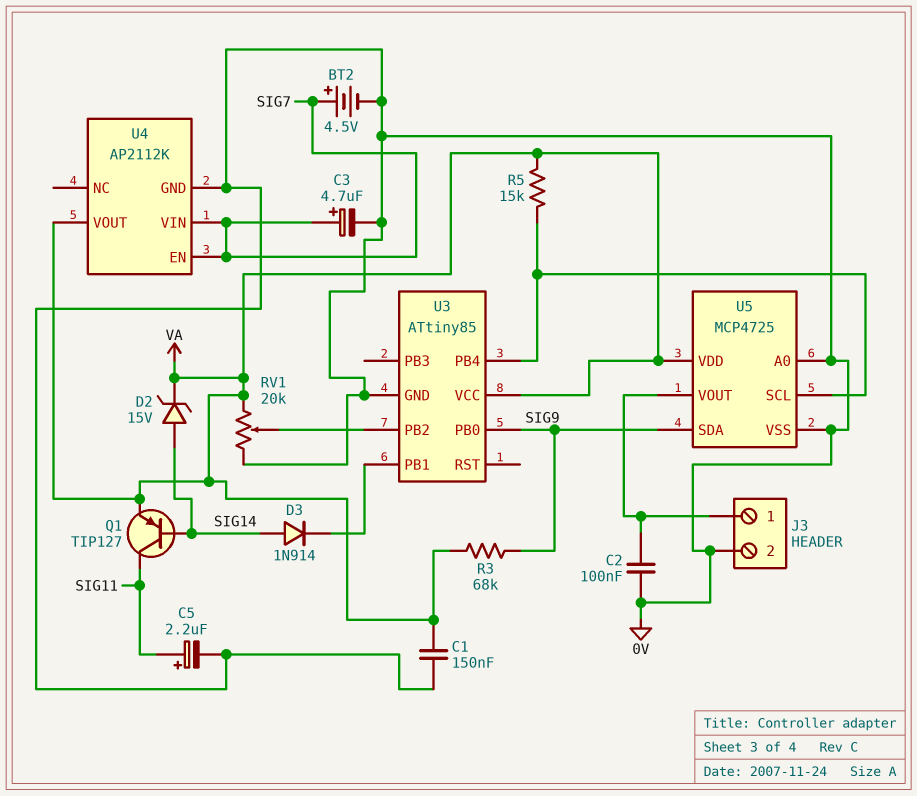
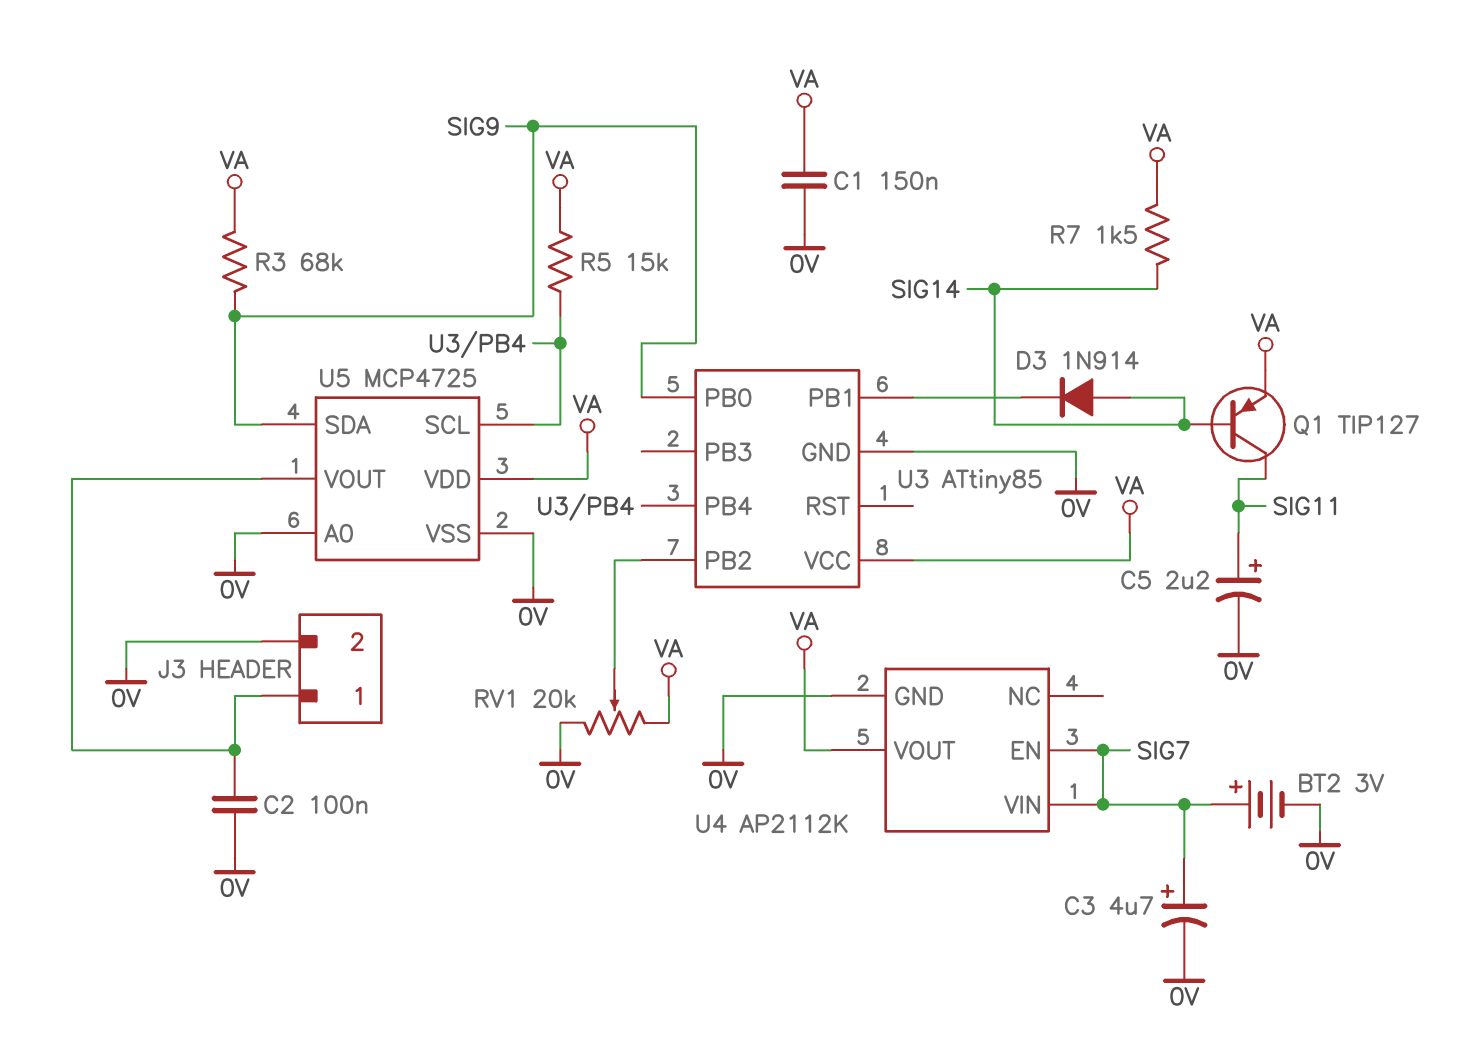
BT2: 4.5V (plus SIG7, minus 0V) -> 3V (plus SIG7, minus 0V)
D2: zener 15V (A SIG14, K VA) -> none
R7: none -> 1.5k (SIG14, VA)

